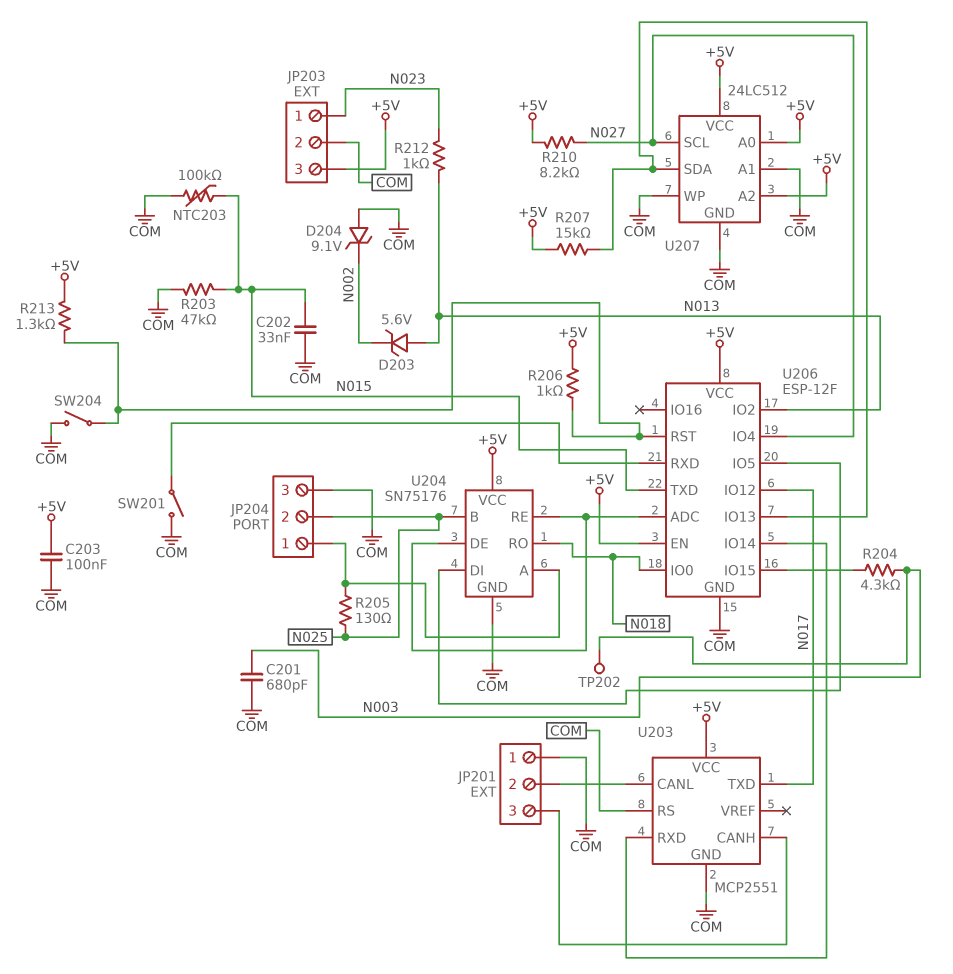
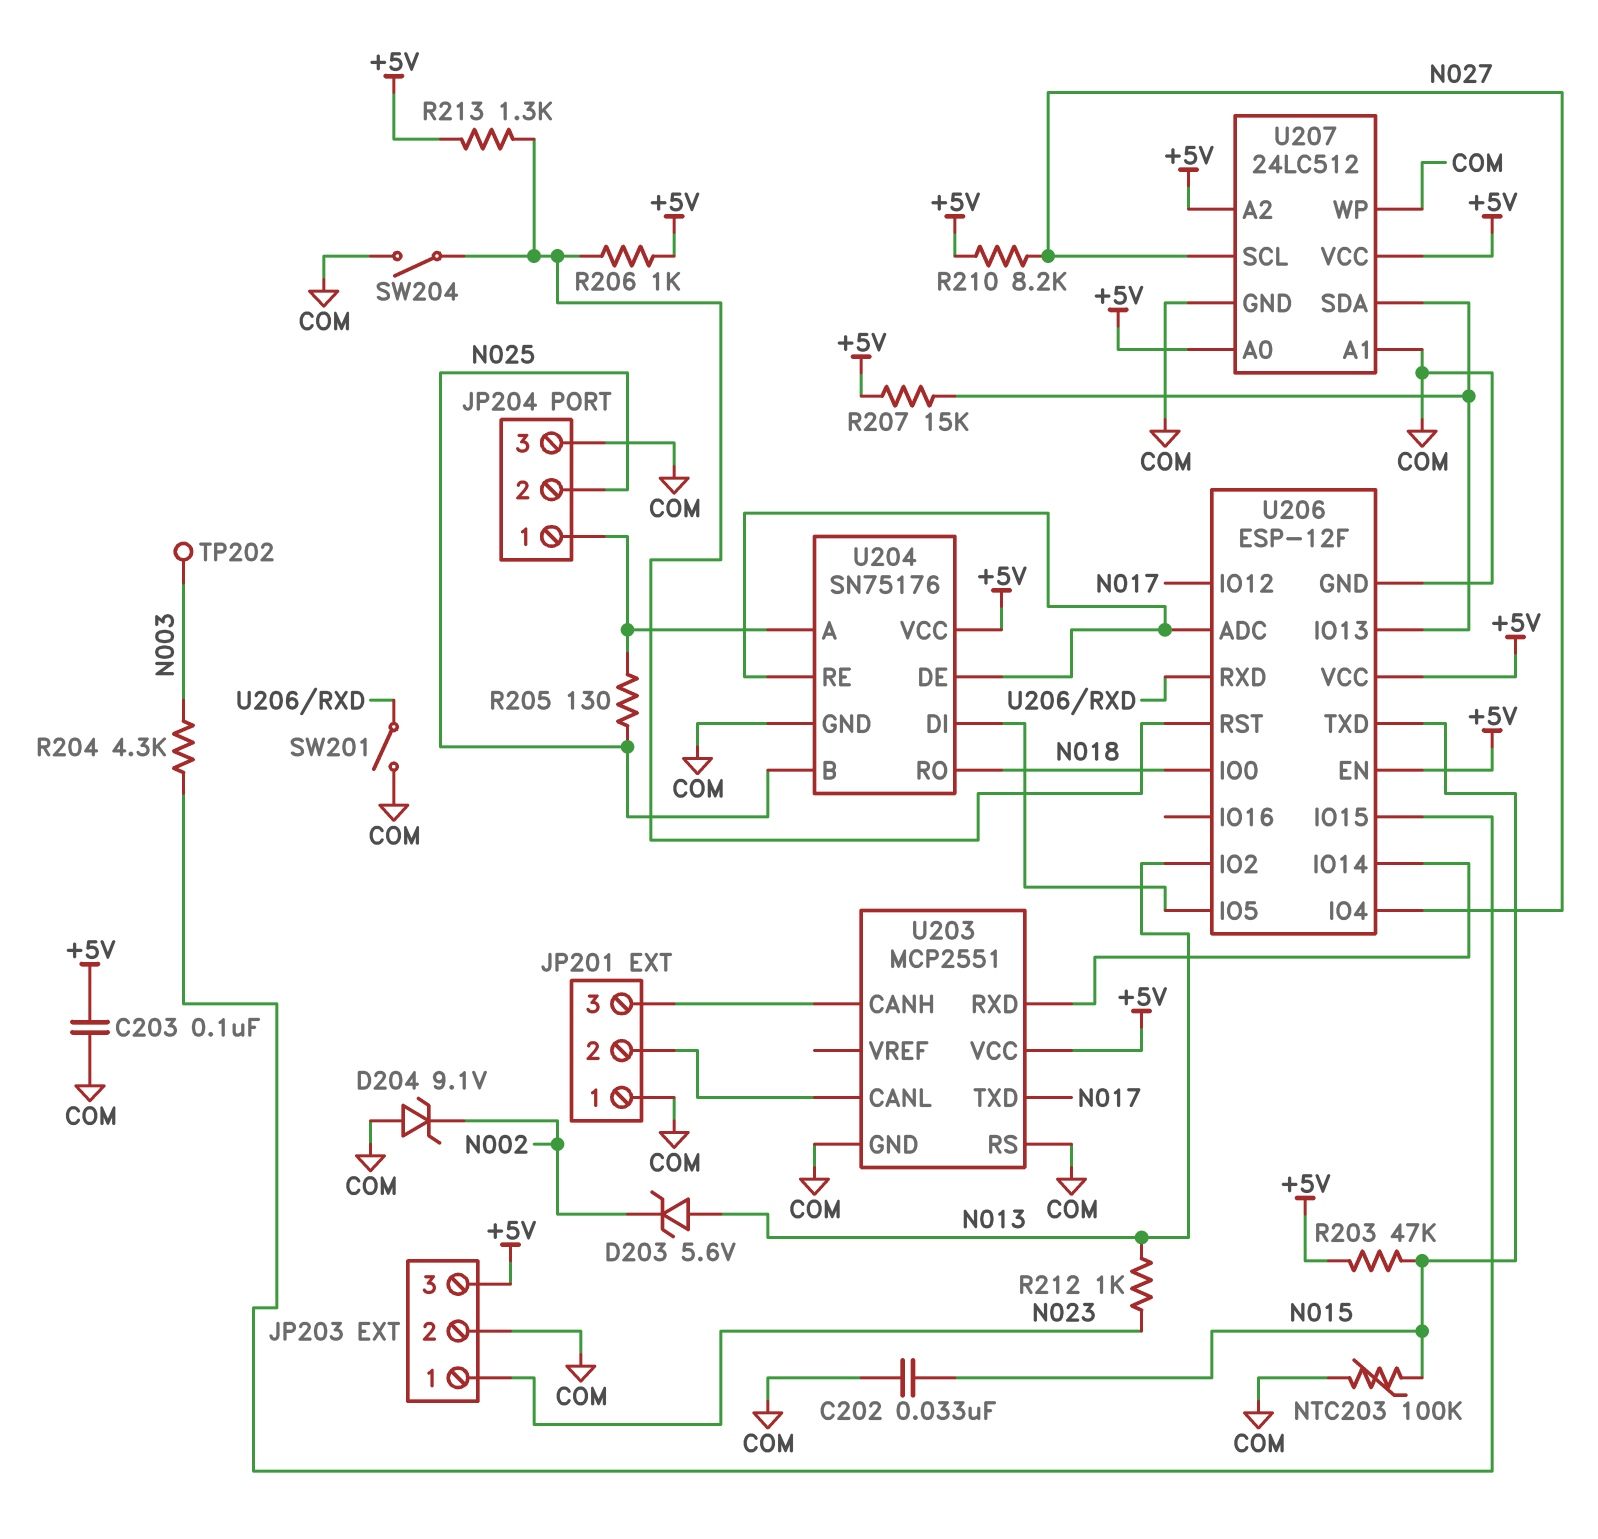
C201: 680pF (COM, N003) -> none
R203: 47k (COM, N015) -> 47k (+5V, N015)

